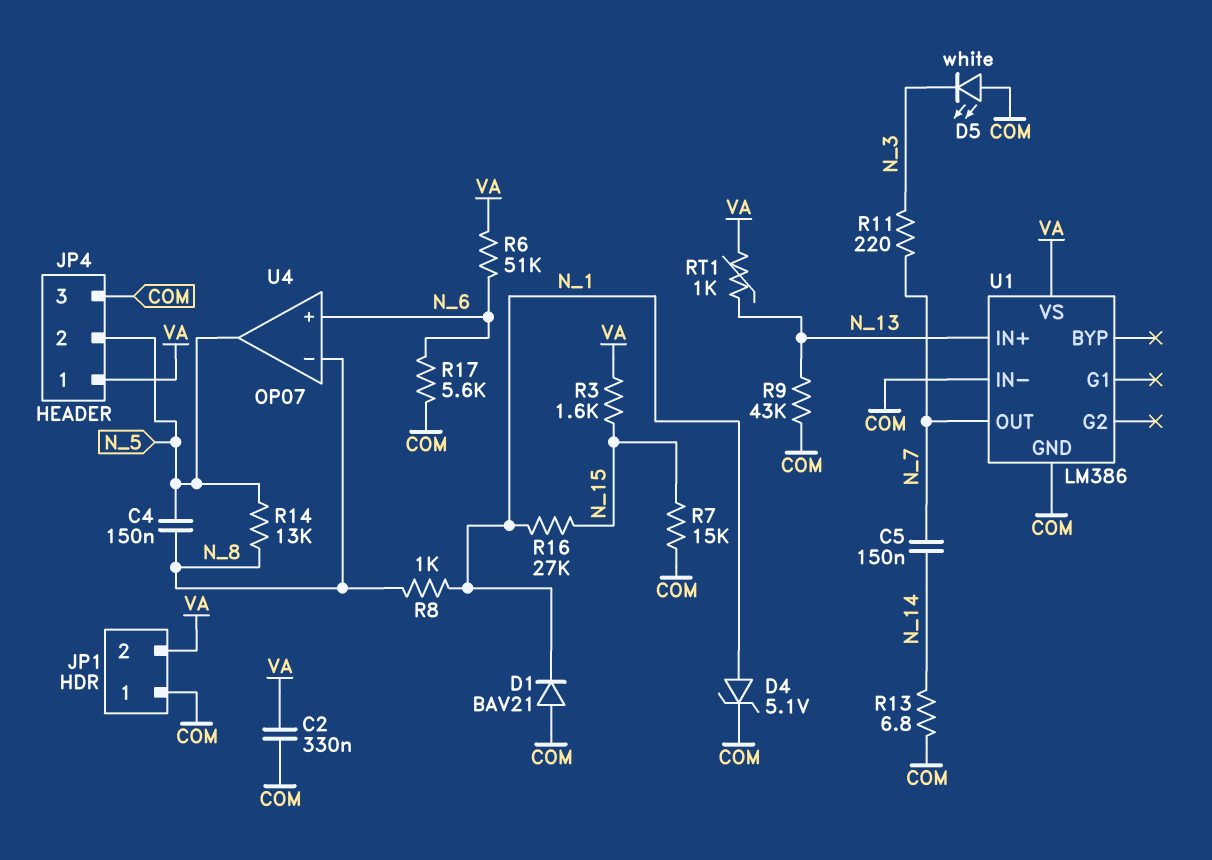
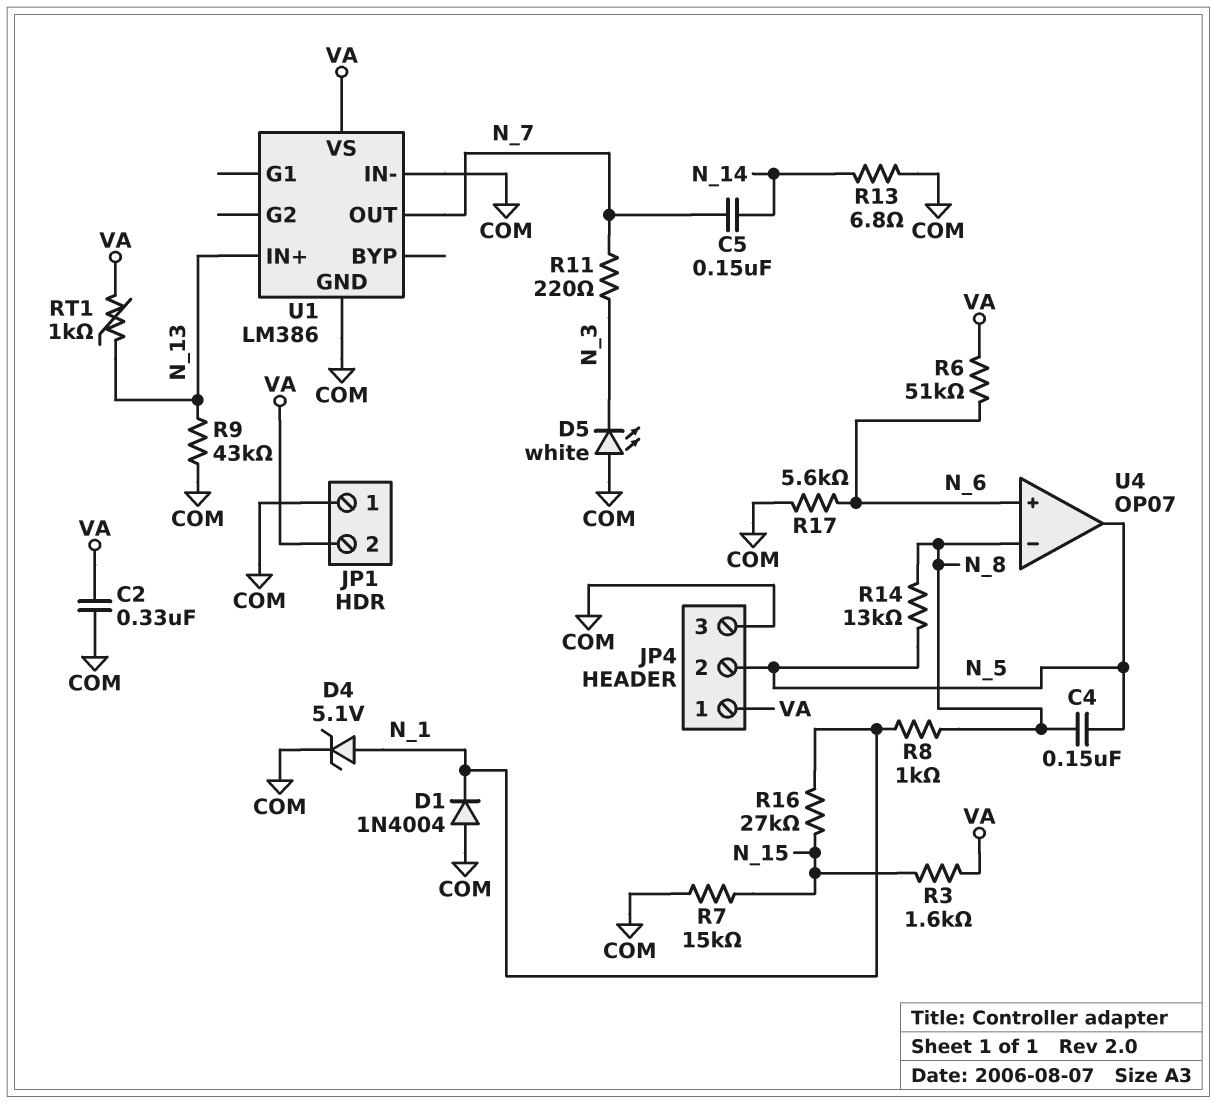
D1: diode BAV21 (A COM, K N_1) -> diode 1N4004 (A COM, K N_1)

